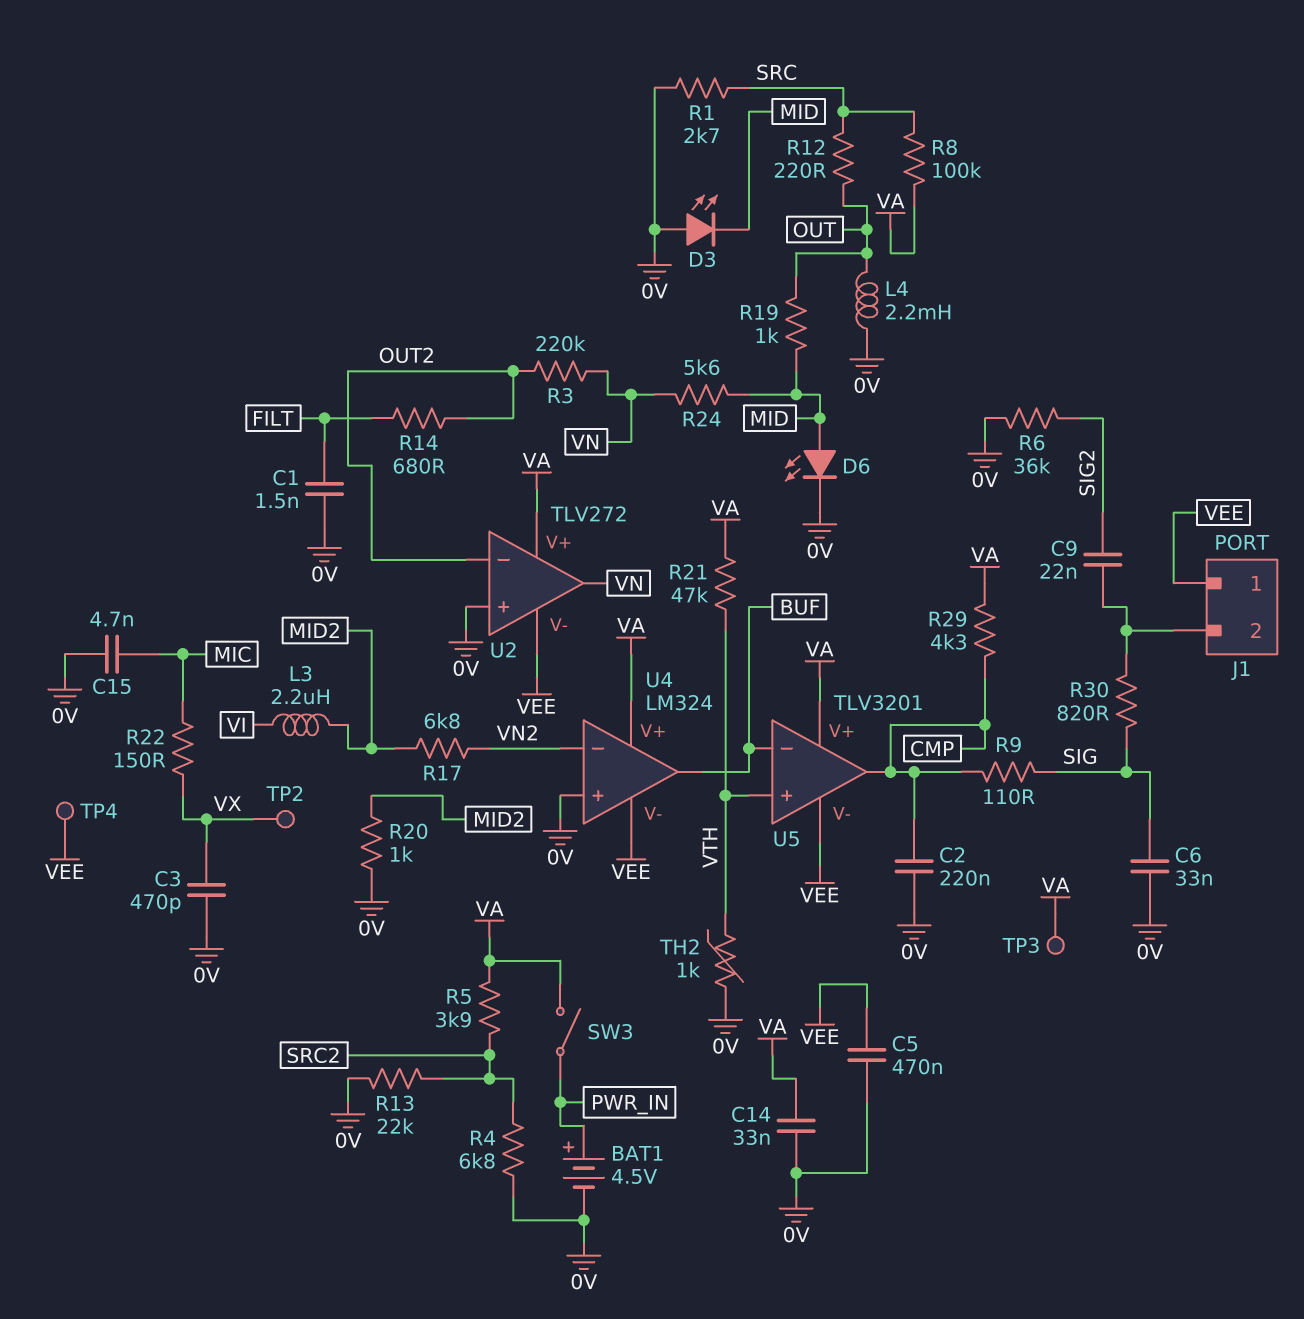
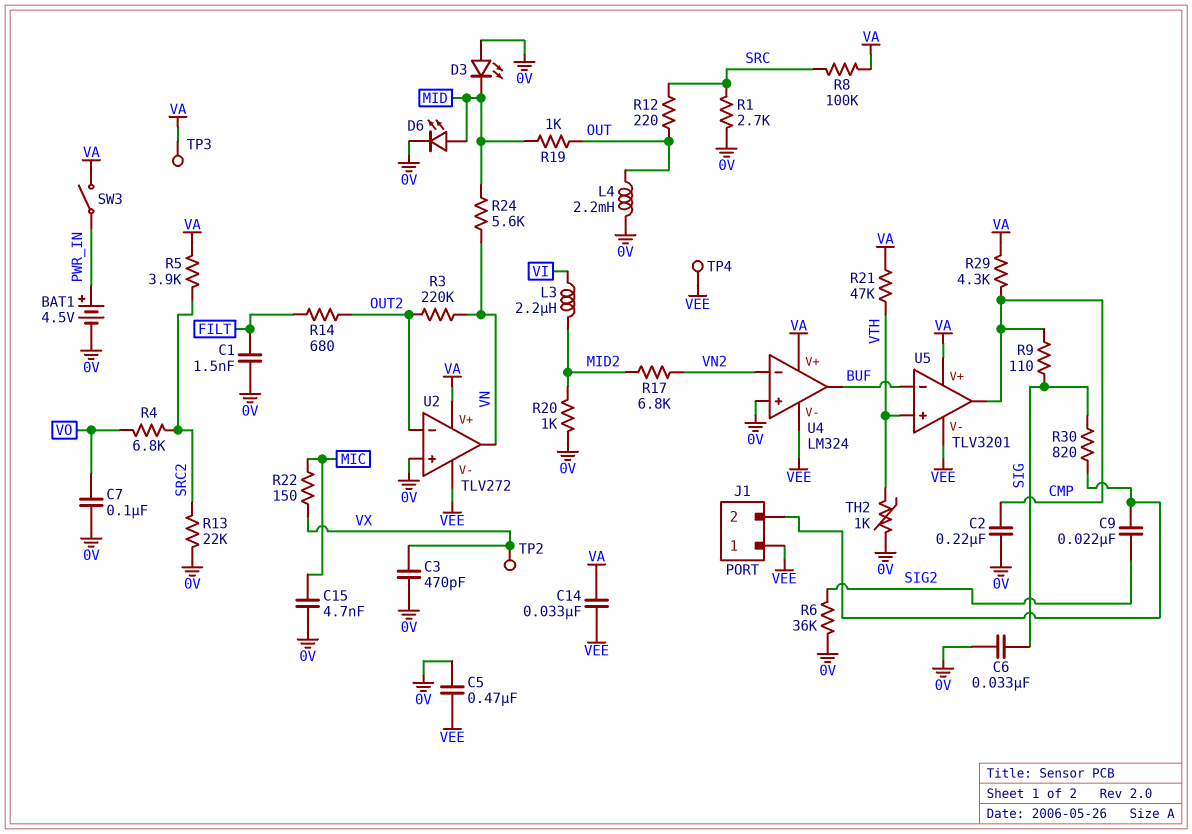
C7: none -> 100nF (0V, VO)
C14: 33nF (0V, VA) -> 33nF (VA, VEE)
R4: 6.8k (0V, SRC2) -> 6.8k (SRC2, VO)

